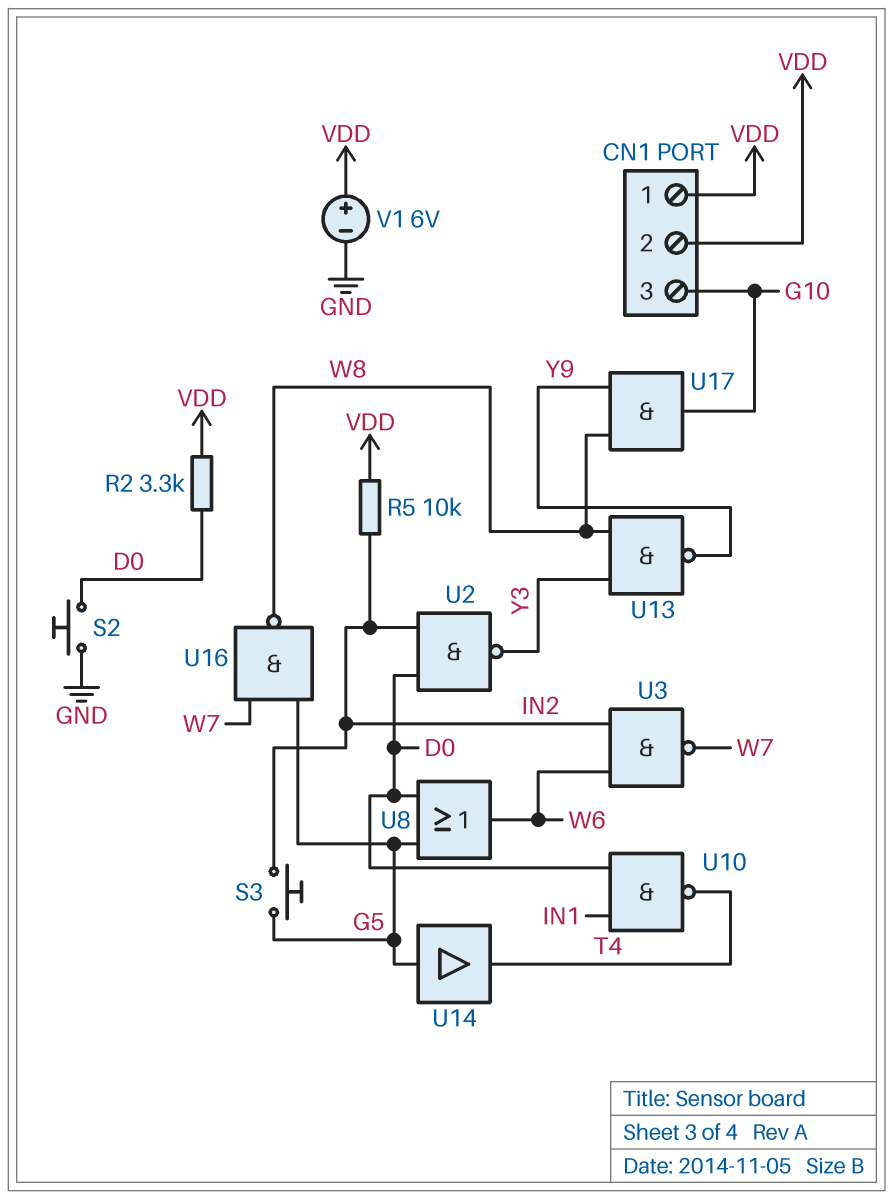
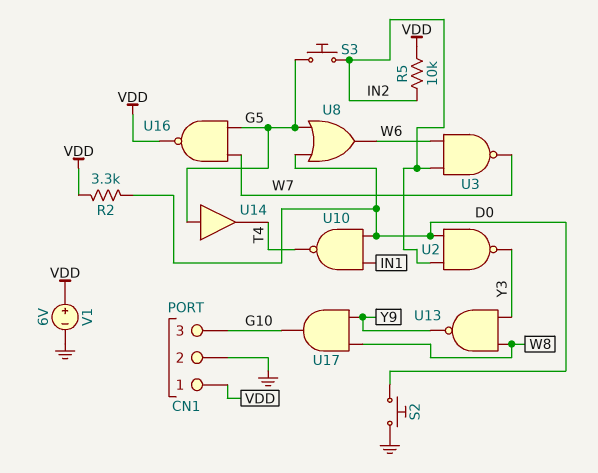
CN1 pin 2: VDD -> GND
U16: NAND (in G5, in W7, out W8) -> NAND (in G5, in W7, out VDD)

